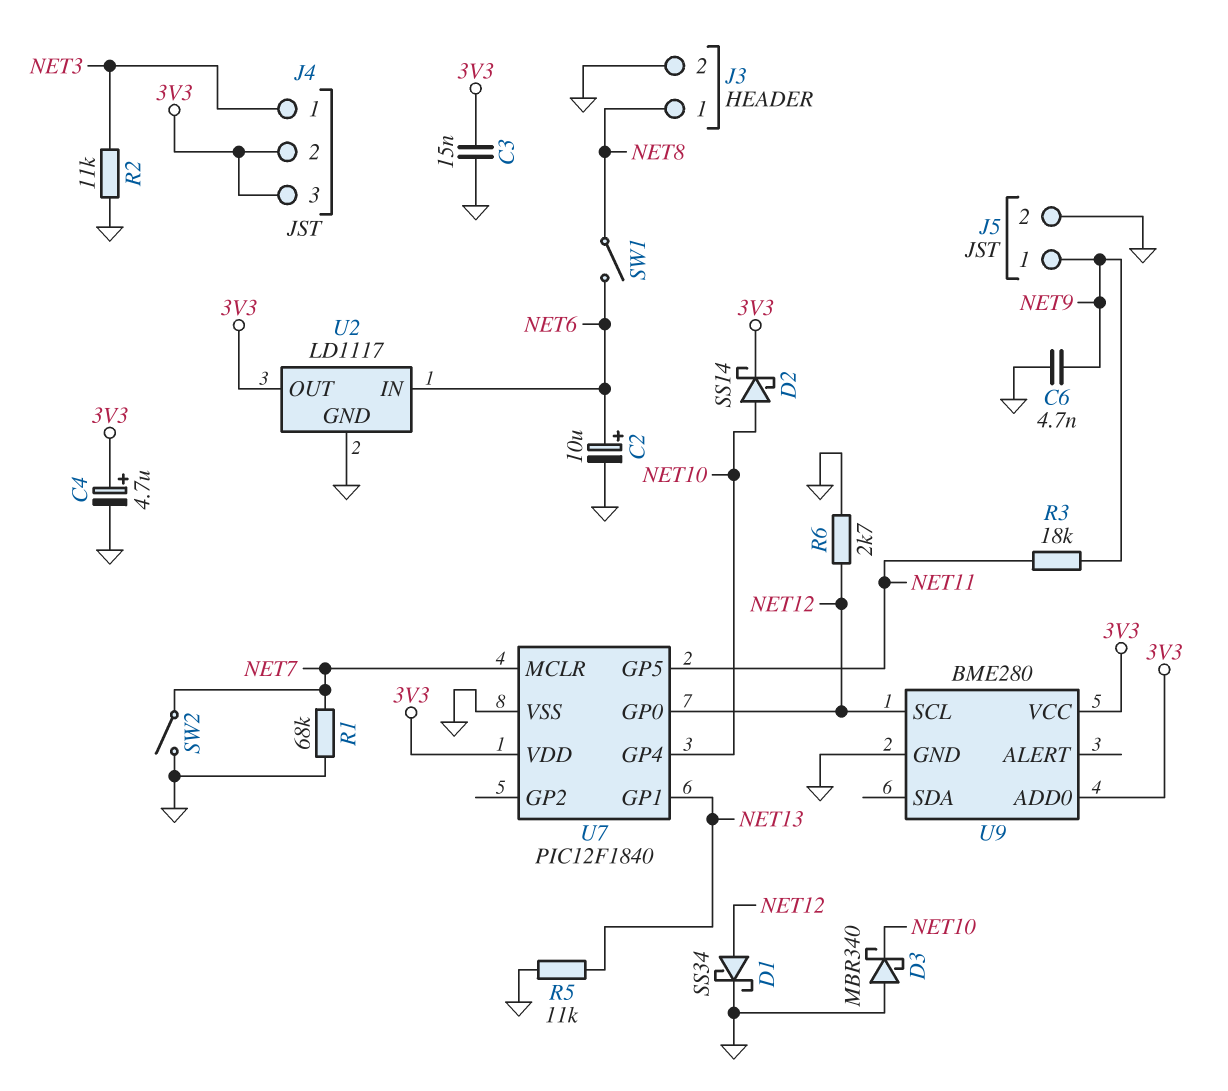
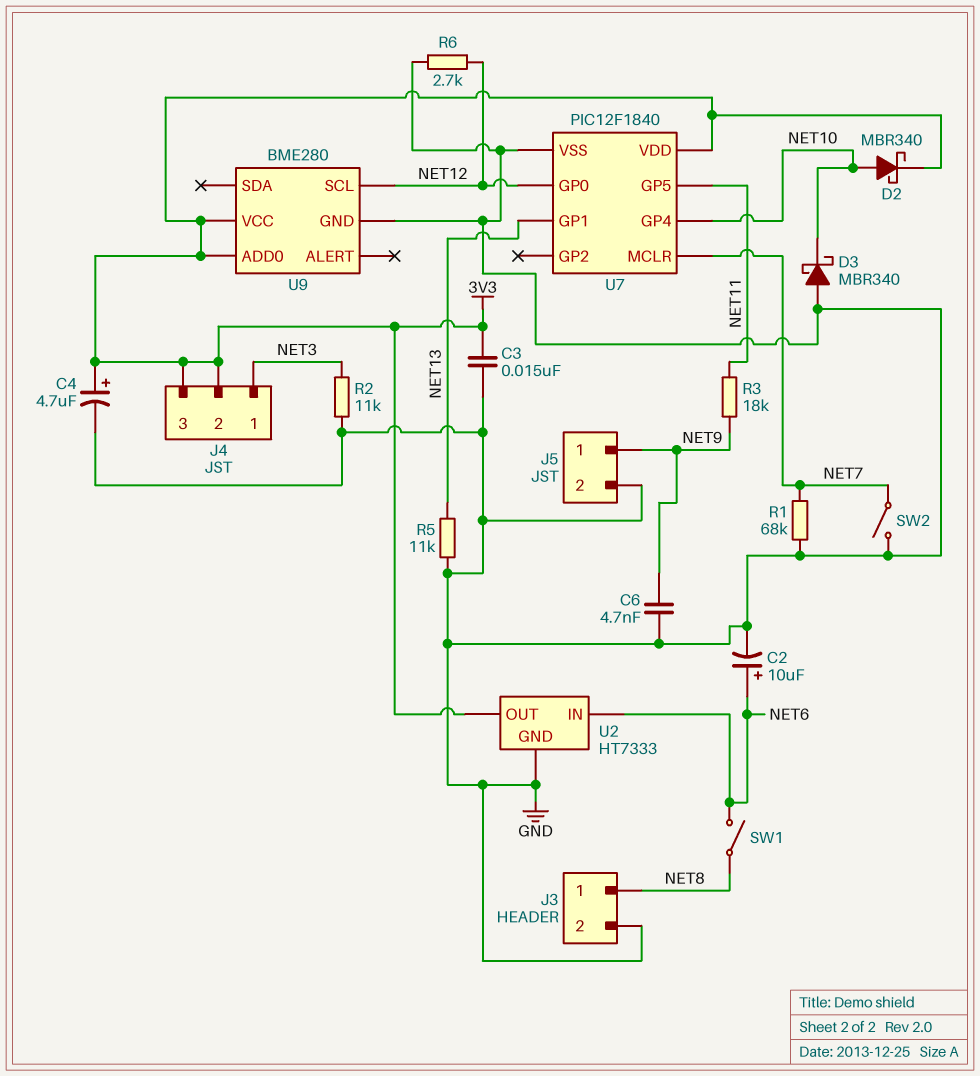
D1: schottky SS34 (A NET12, K GND) -> none
D2: schottky SS14 (A NET10, K 3V3) -> schottky MBR340 (A NET10, K 3V3)
U2: LD1117 -> HT7333

